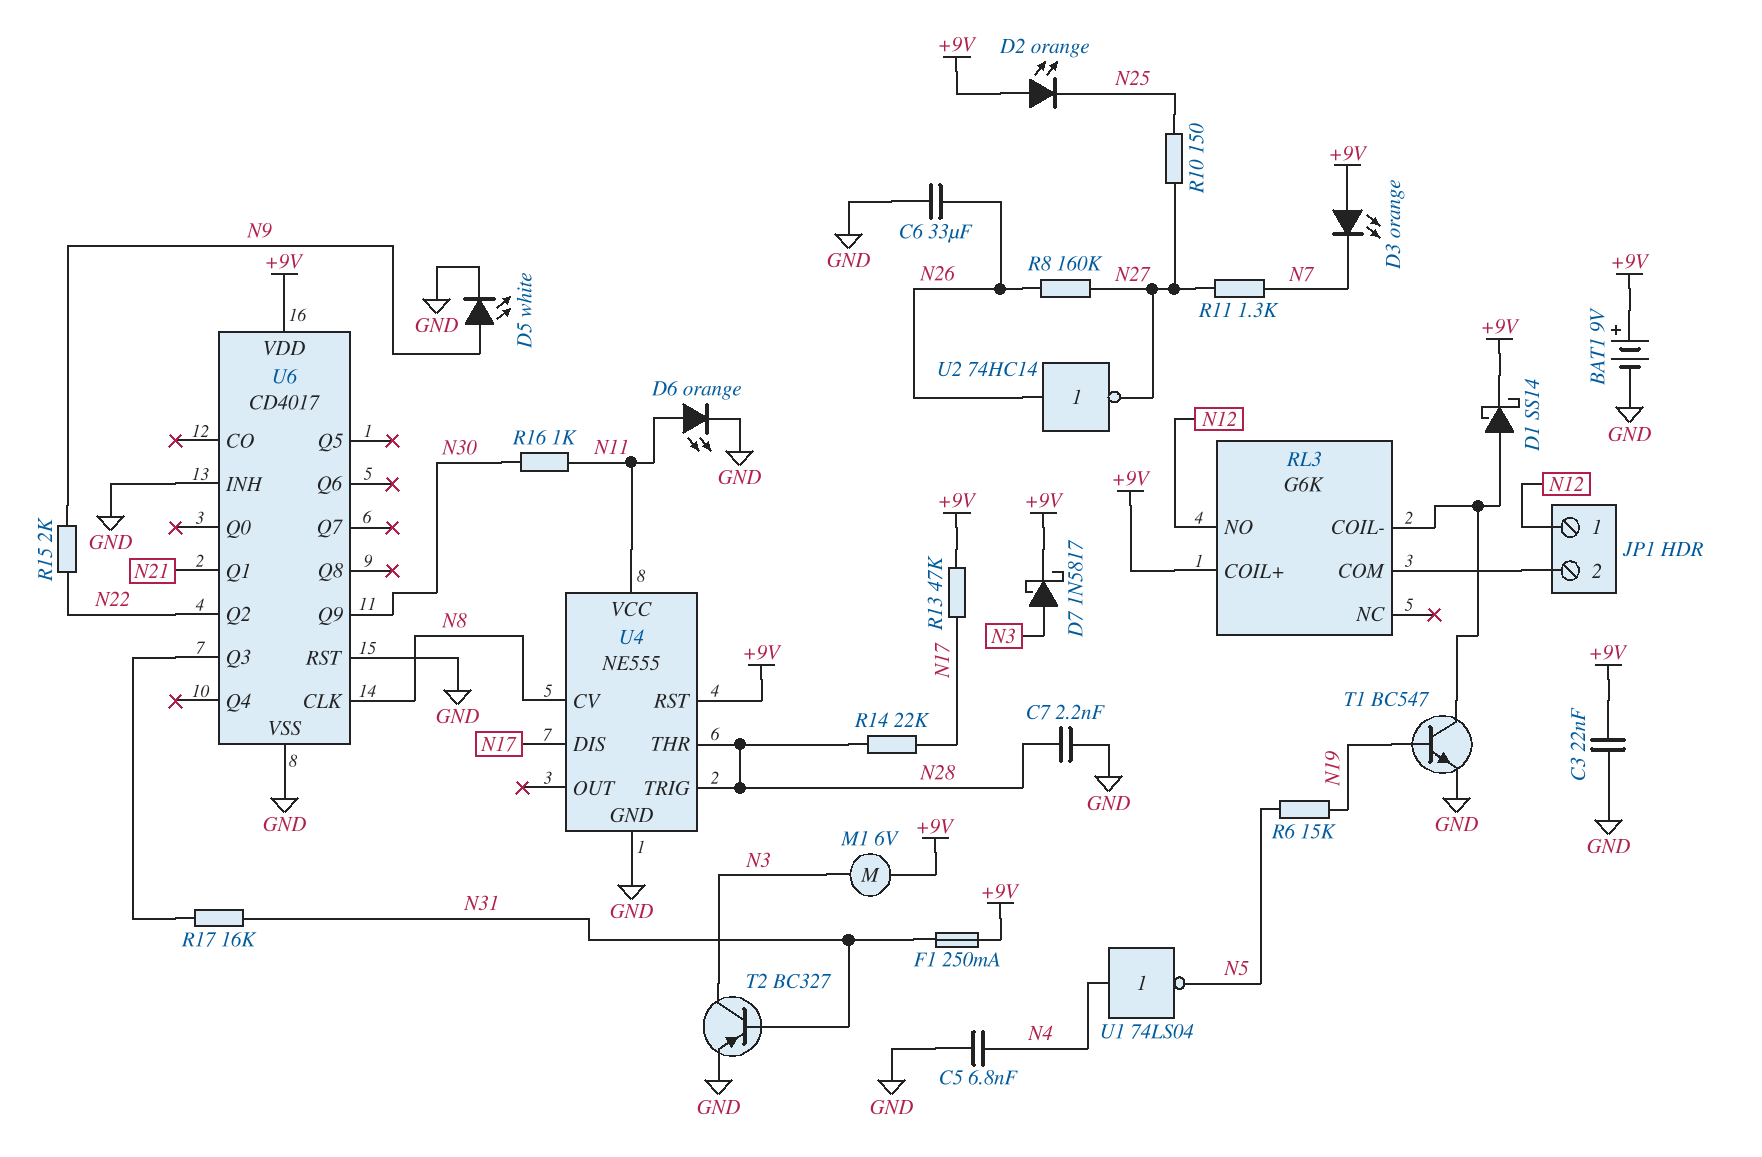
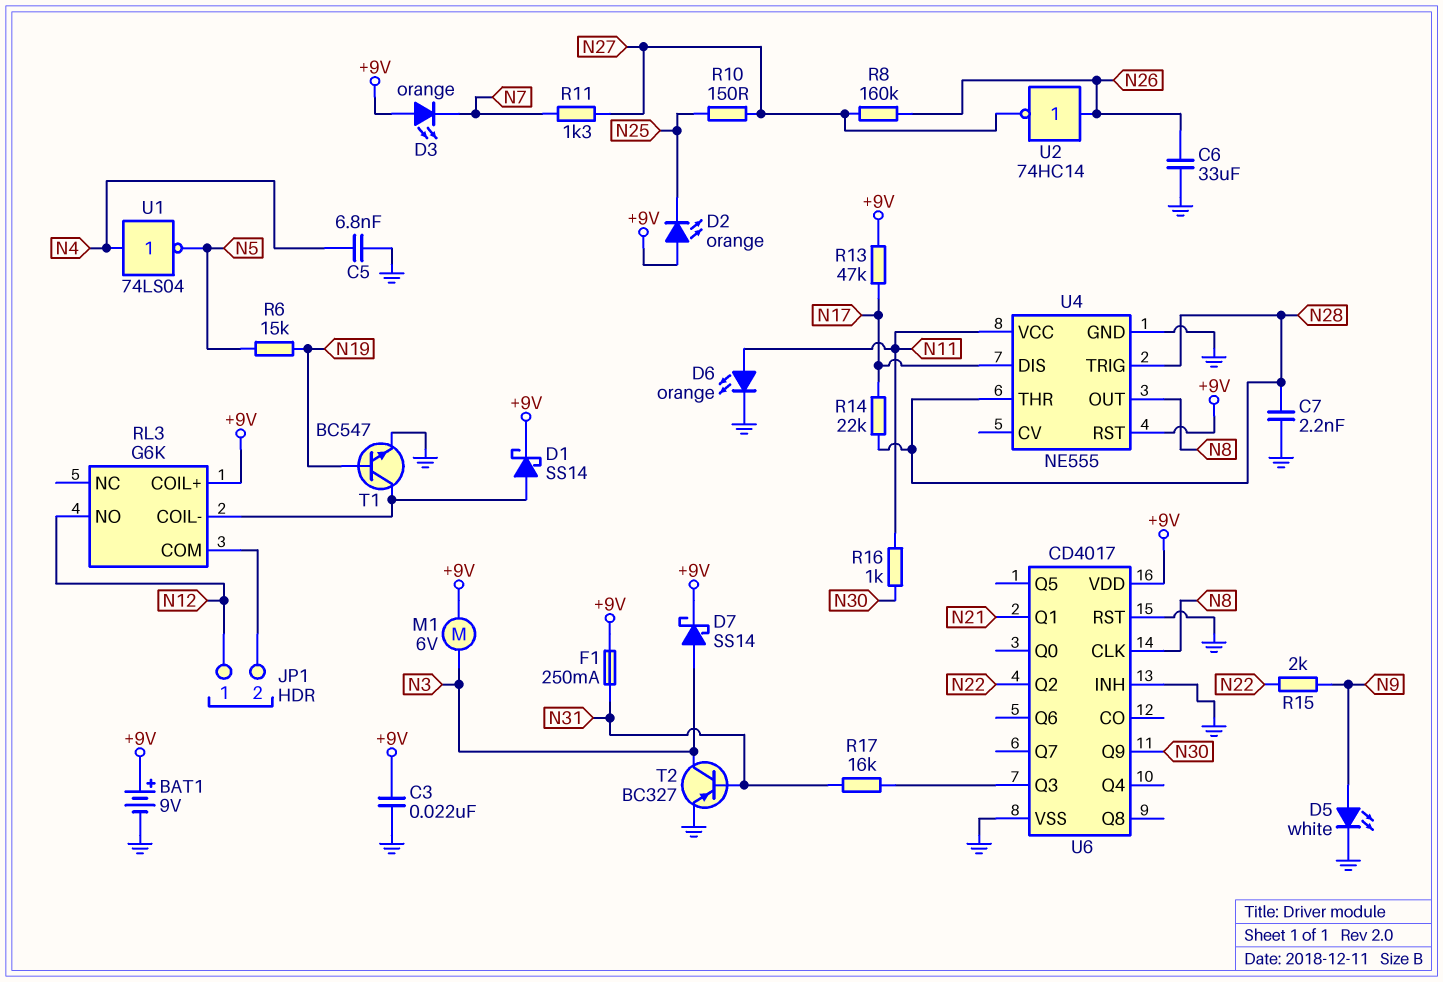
D7: schottky 1N5817 (A N3, K +9V) -> schottky SS14 (A N3, K +9V)
U4 pin CV: N8 -> none
U4 pin OUT: none -> N8

